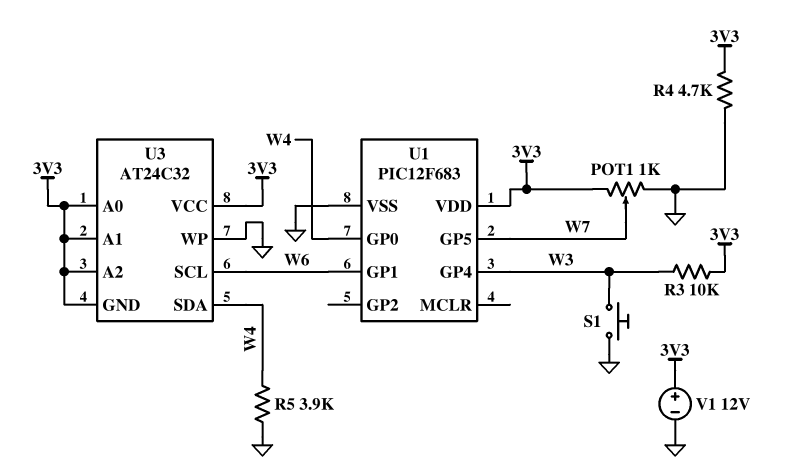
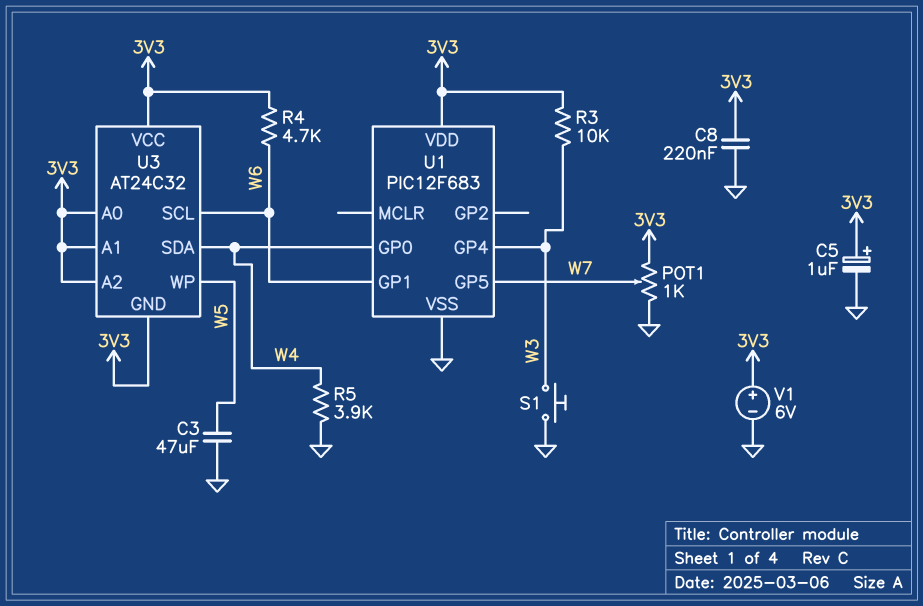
C3: none -> 47uF (GND, W5)
C5: none -> 1uF (plus 3V3, minus GND)
C8: none -> 220nF (3V3, GND)
R4: 4.7k (3V3, GND) -> 4.7k (3V3, W6)
U3 pin WP: GND -> W5
V1: 12V (plus 3V3, minus GND) -> 6V (plus 3V3, minus GND)

